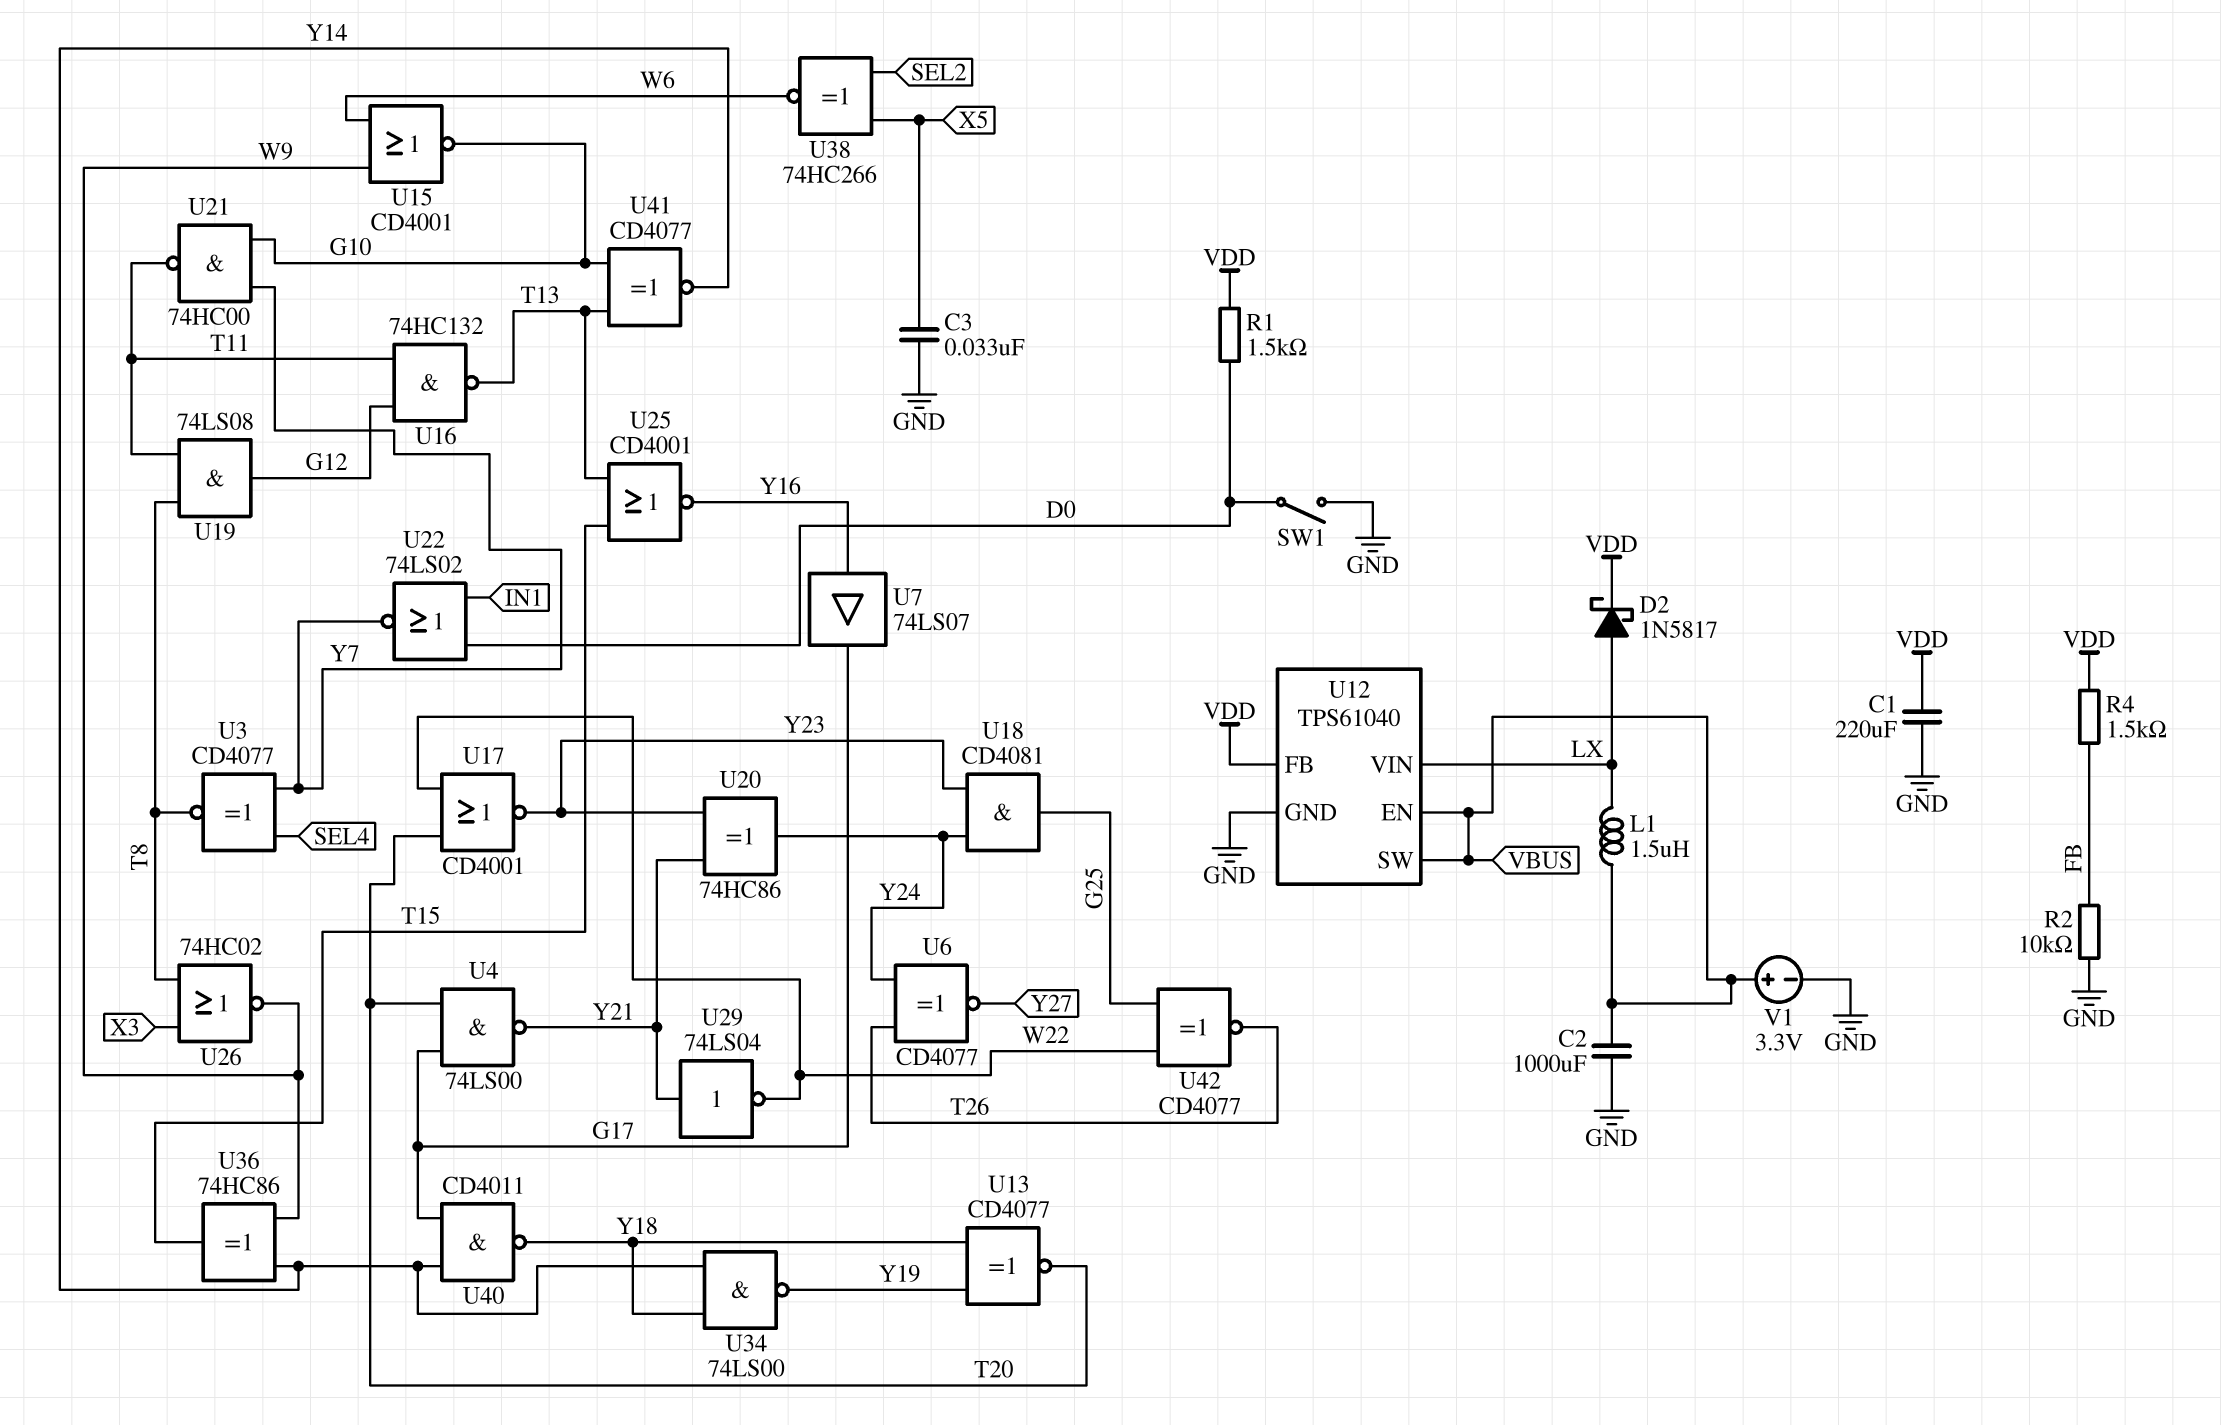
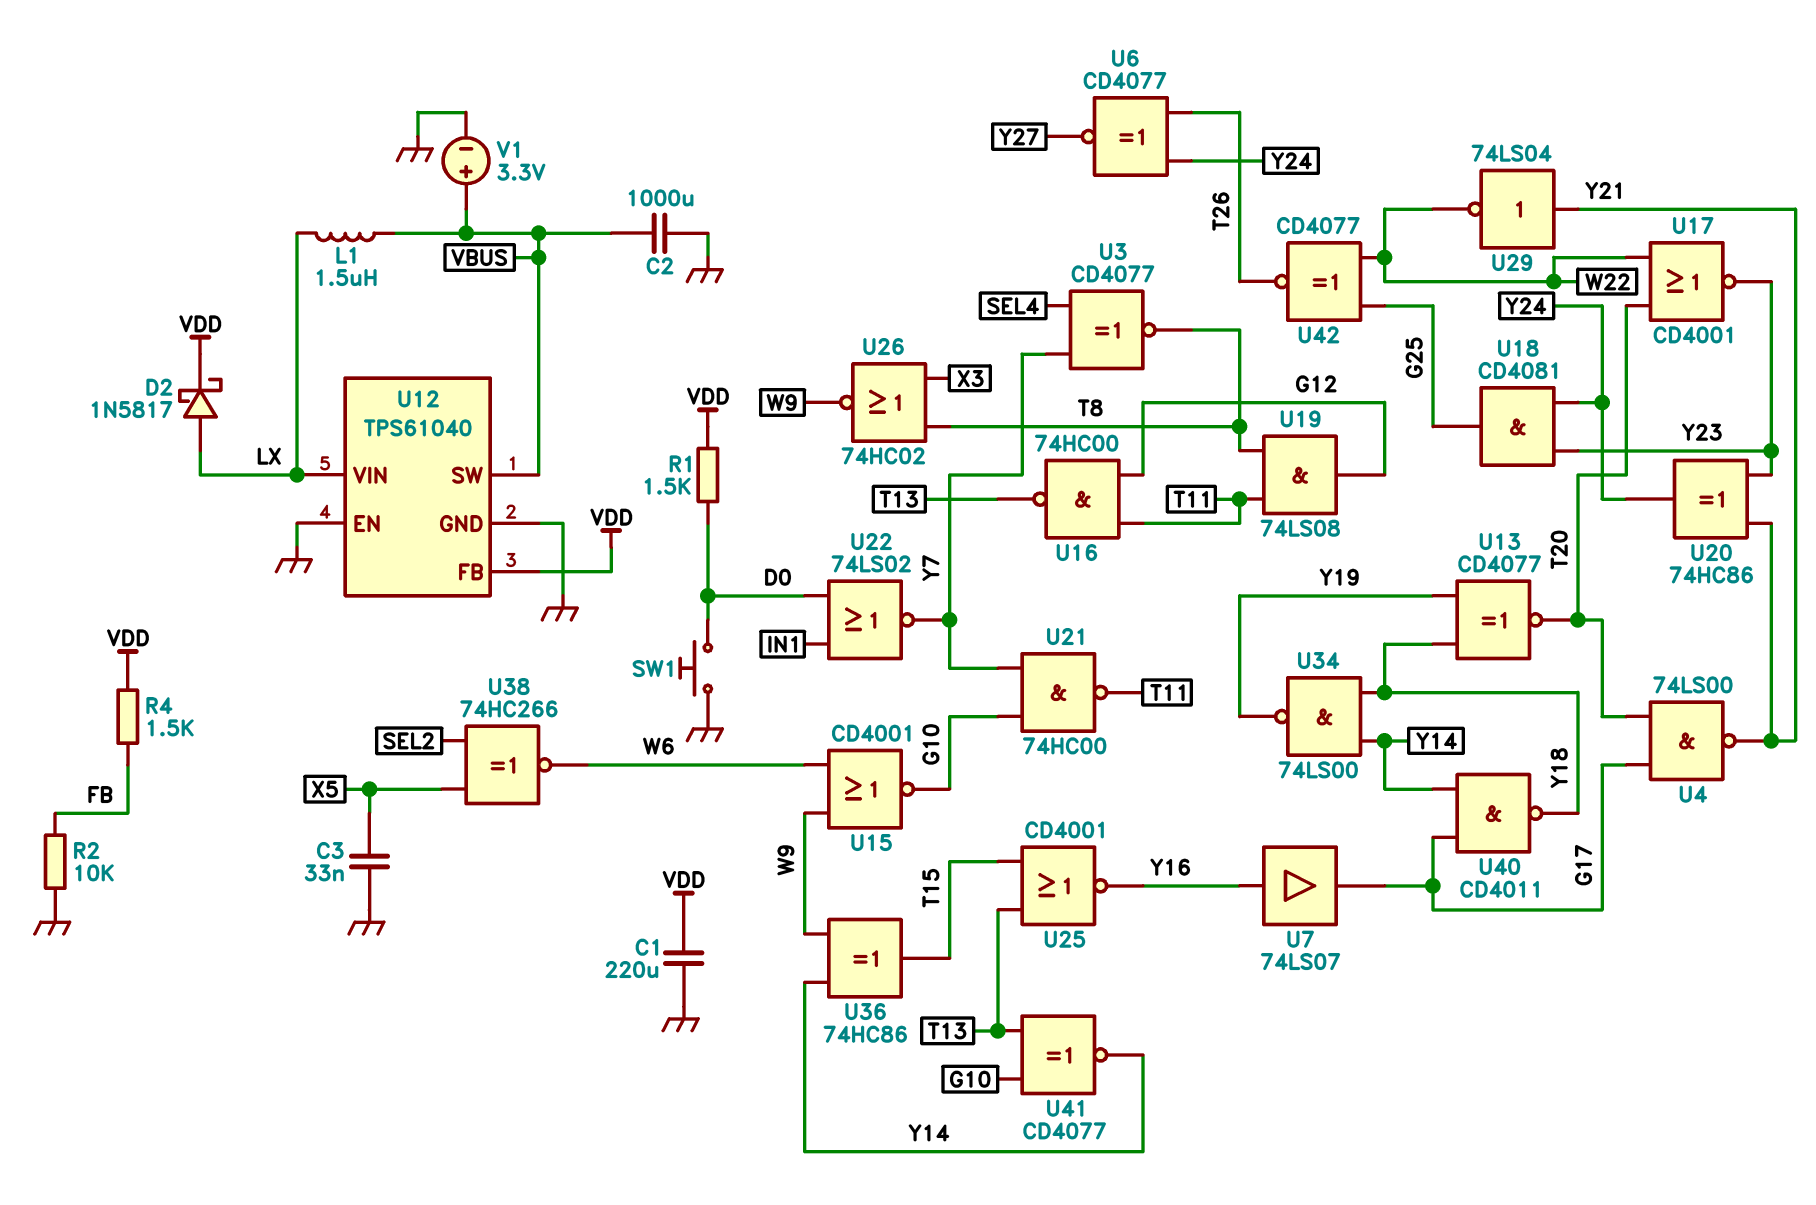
SW1: switch (D0, GND) -> button (D0, GND)
U12 pin EN: VBUS -> GND
U16: NAND 74HC132 (in G12, in T11, out T13) -> NAND 74HC00 (in G12, in T11, out T13)

